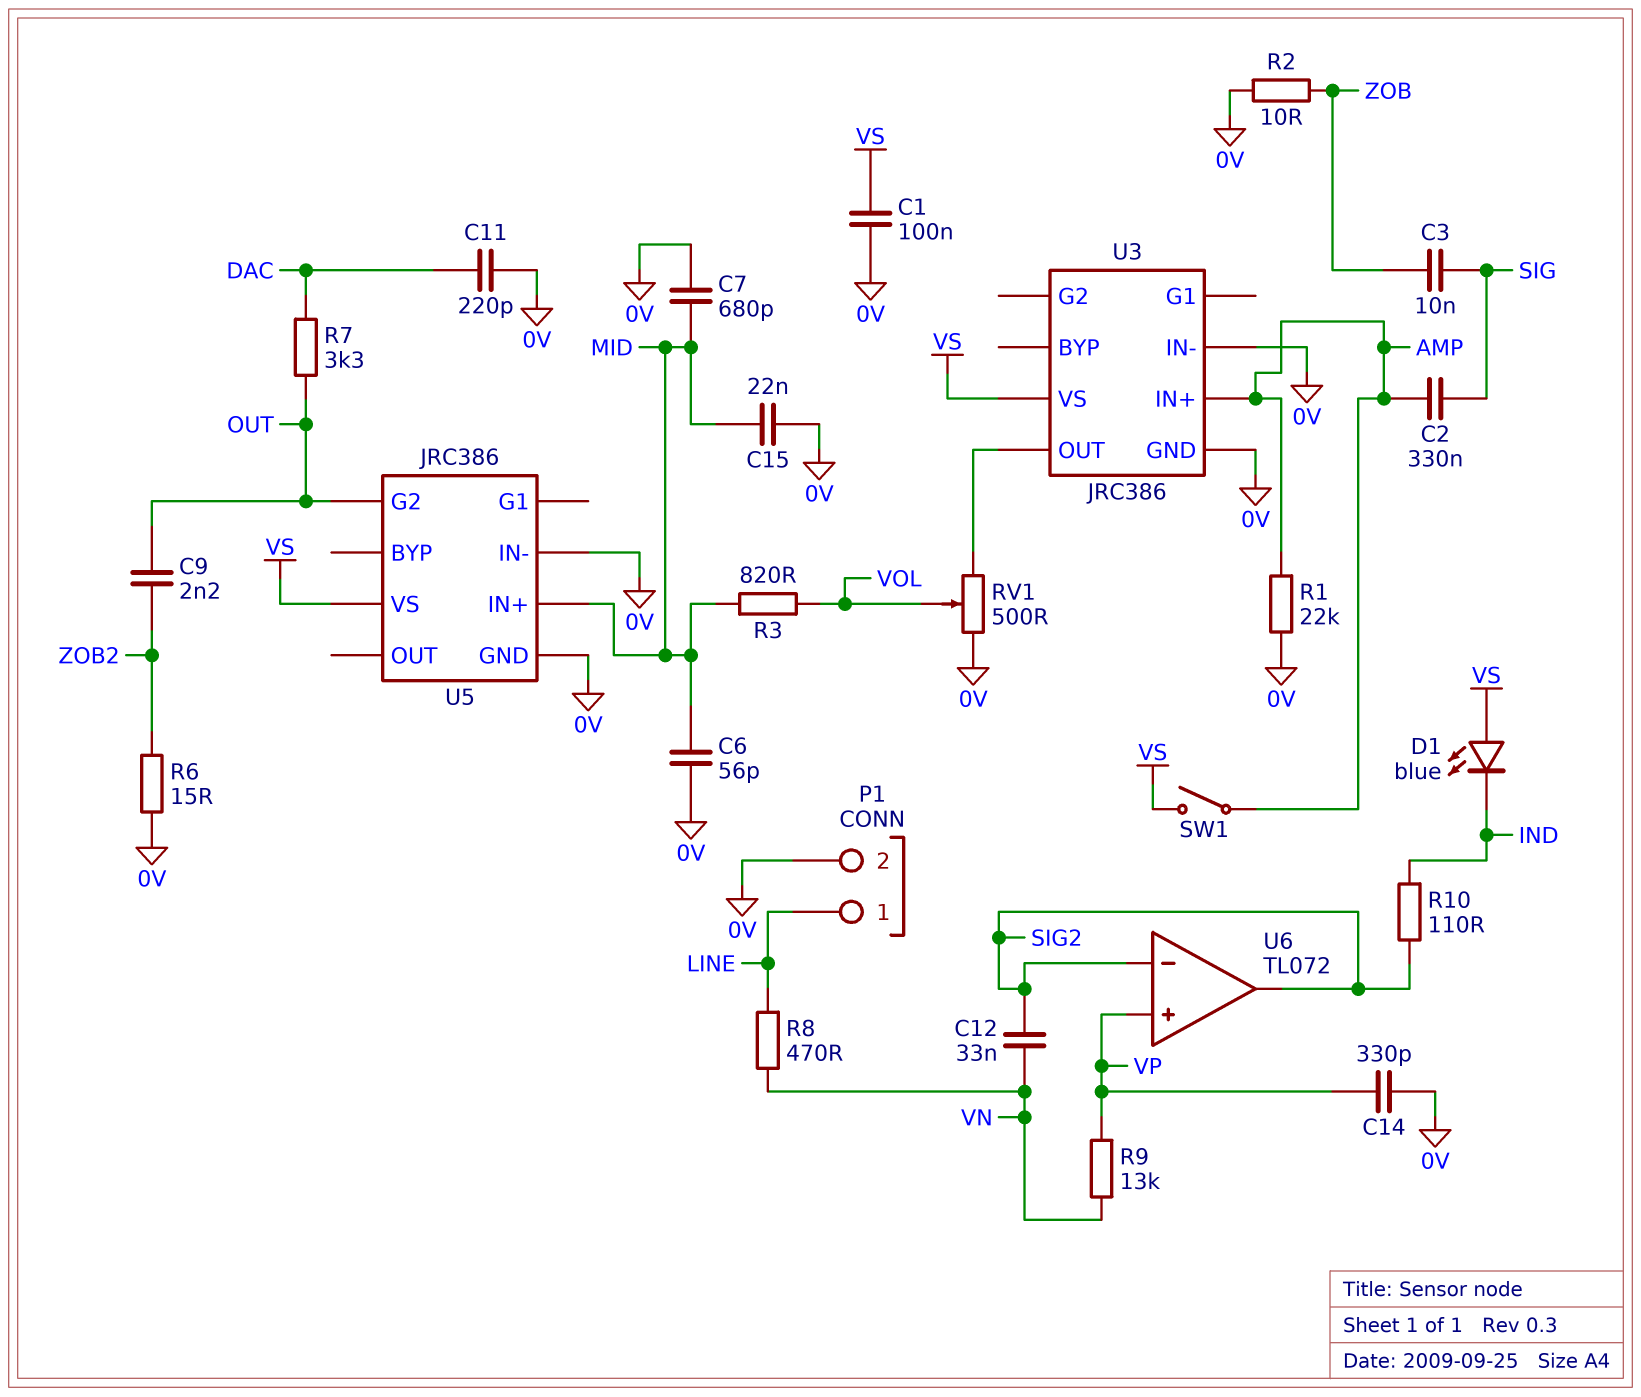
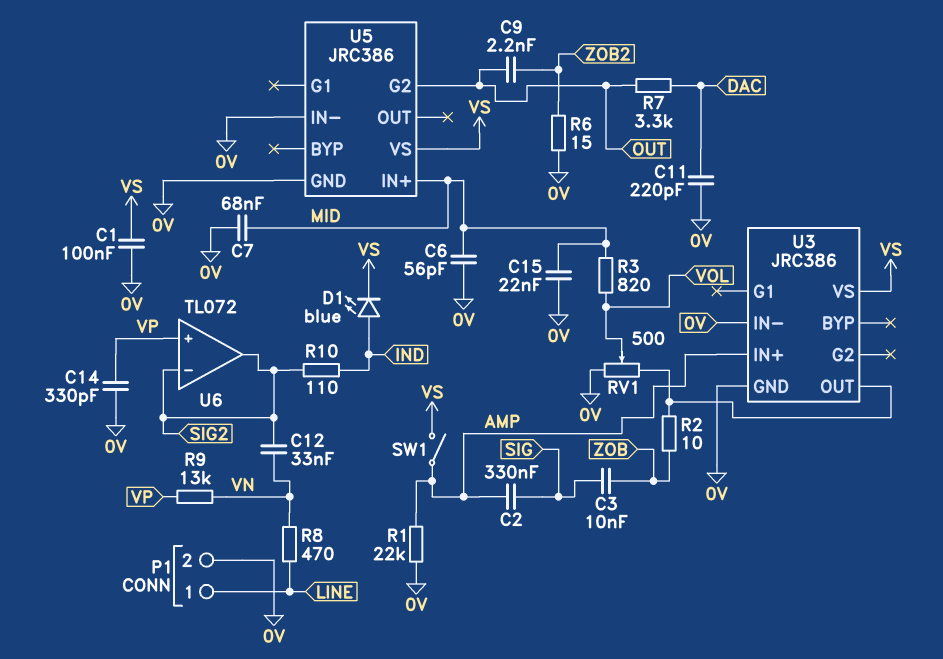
C7: 680pF (0V, MID) -> 68nF (0V, MID)
D1: LED blue (A VS, K IND) -> LED blue (A IND, K VS)
R2: 10 (0V, ZOB) -> 10 (U3/OUT, ZOB)

